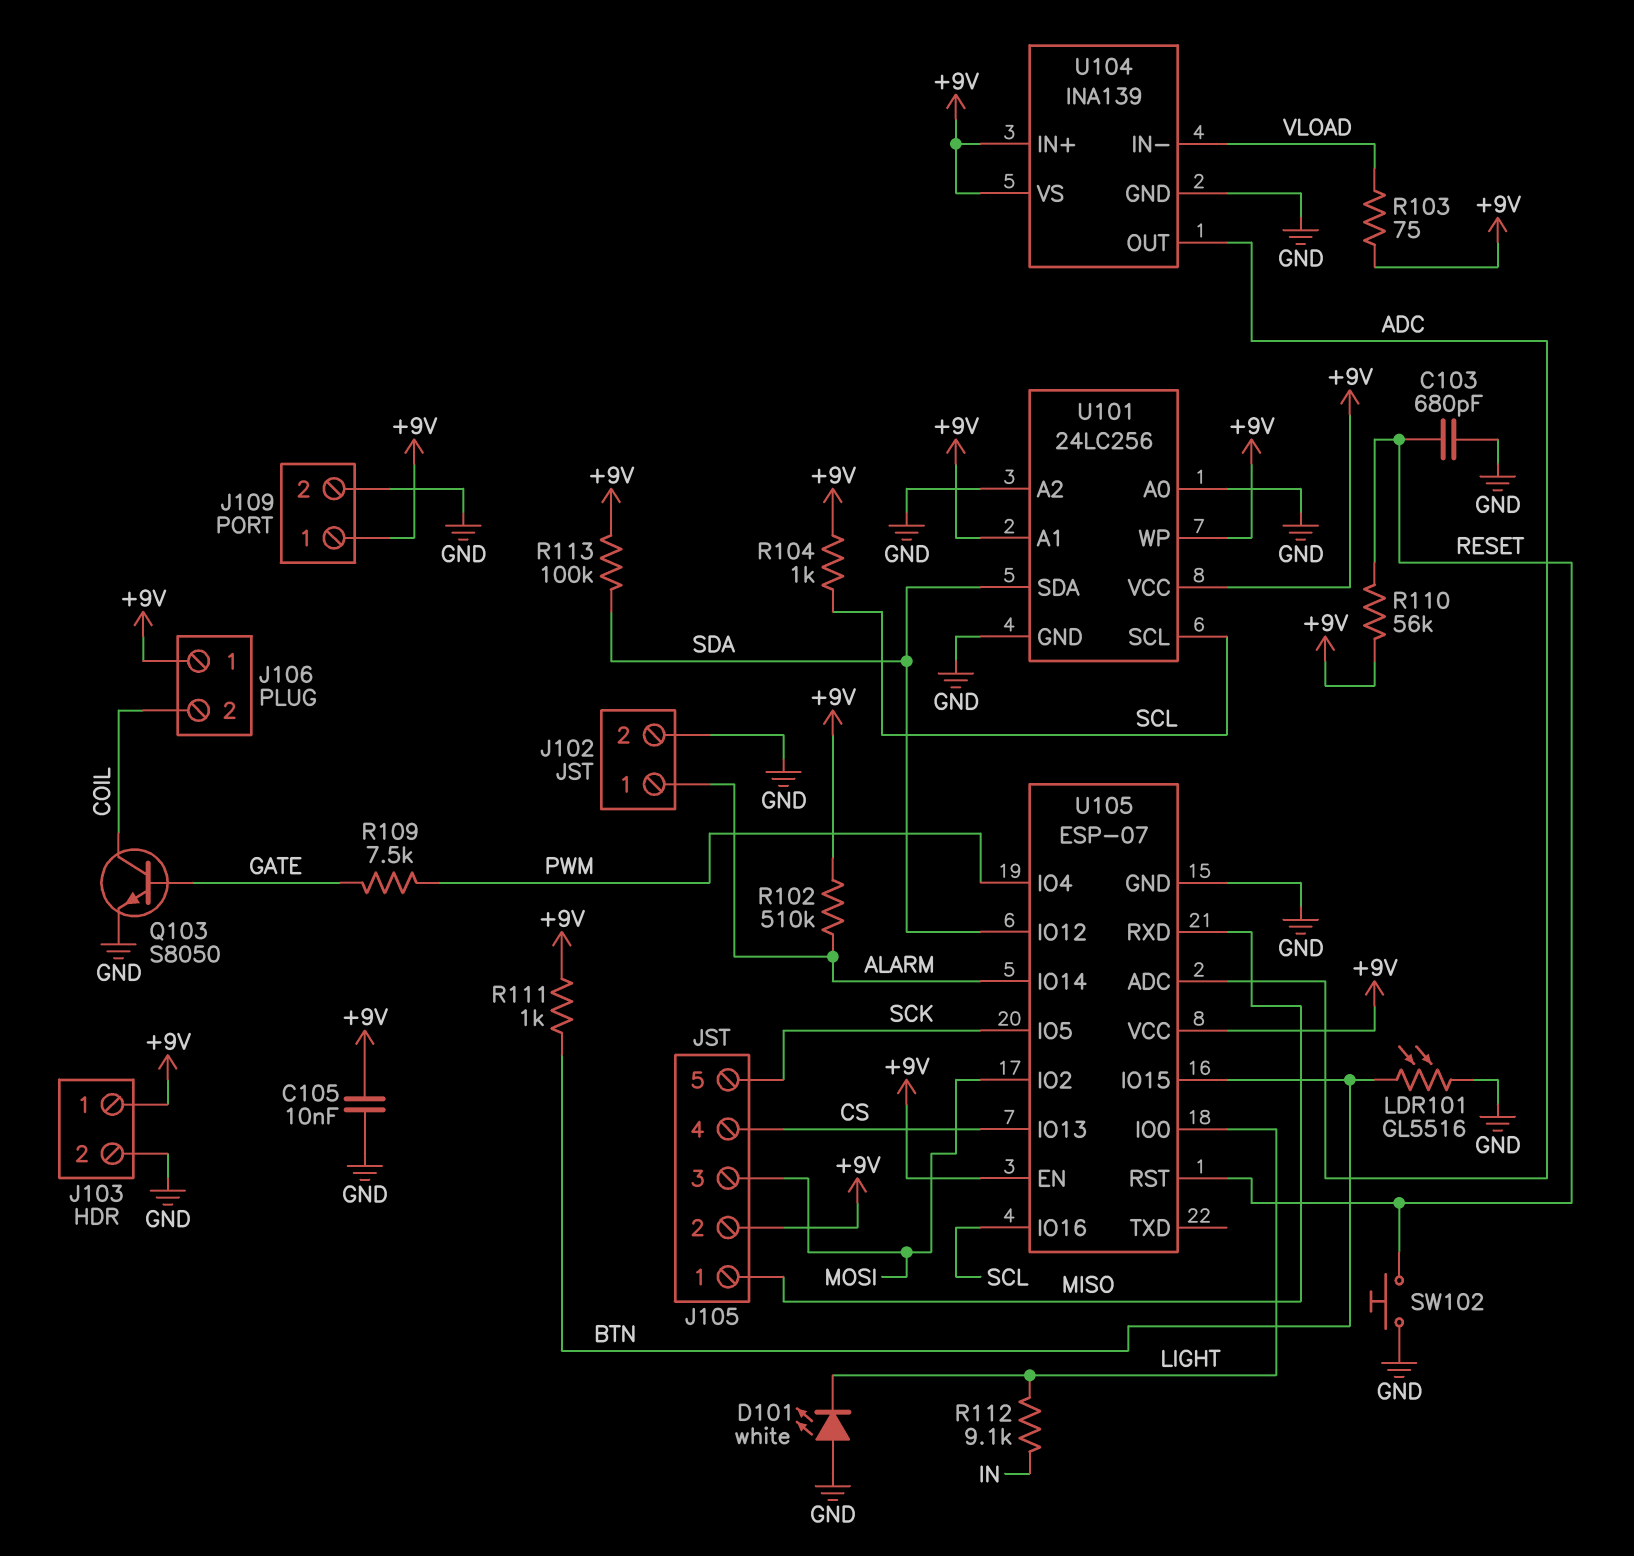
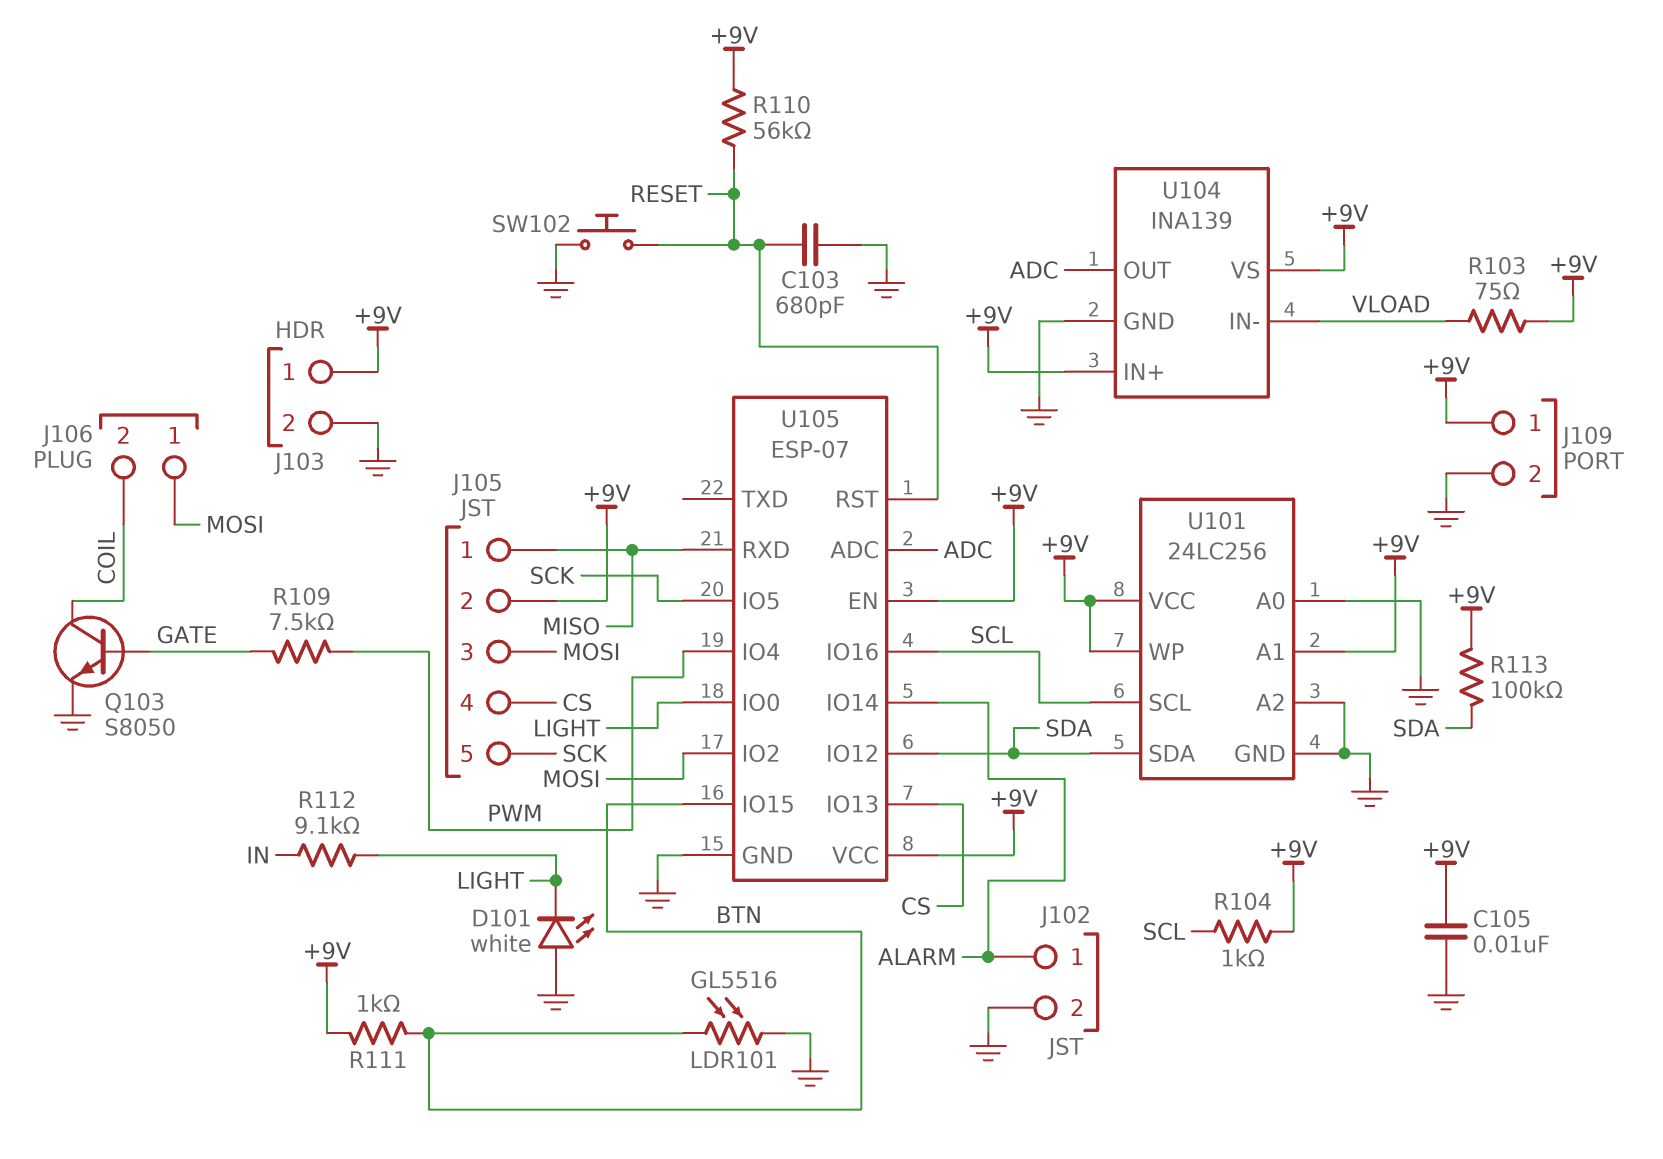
J106 pin 1: +9V -> MOSI
R102: 510k (+9V, ALARM) -> none

